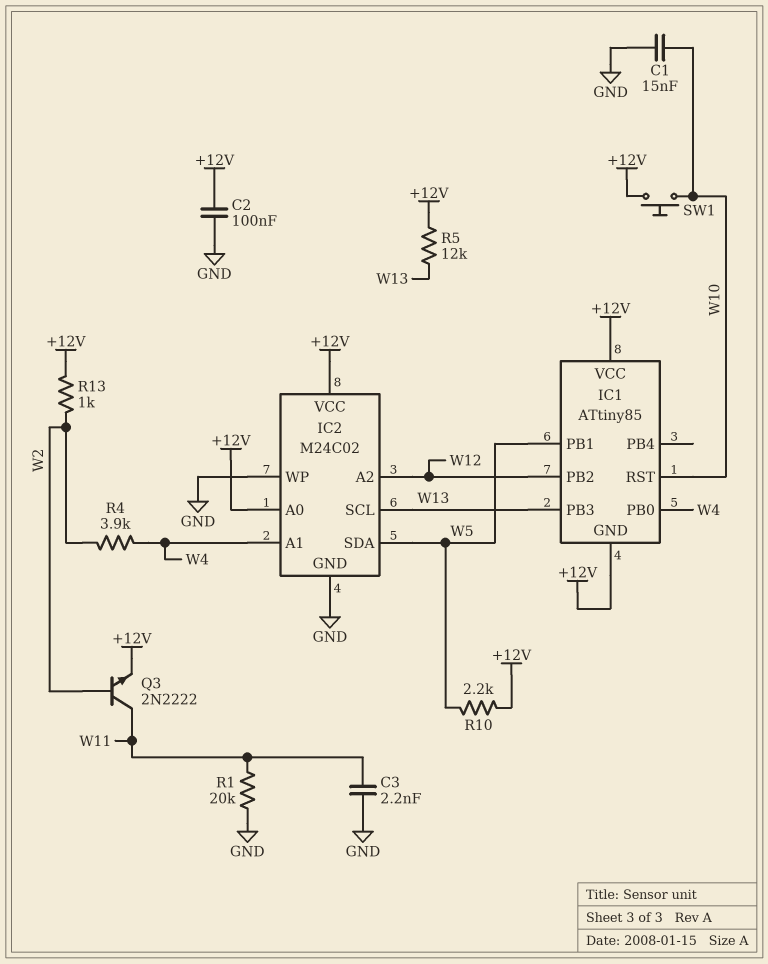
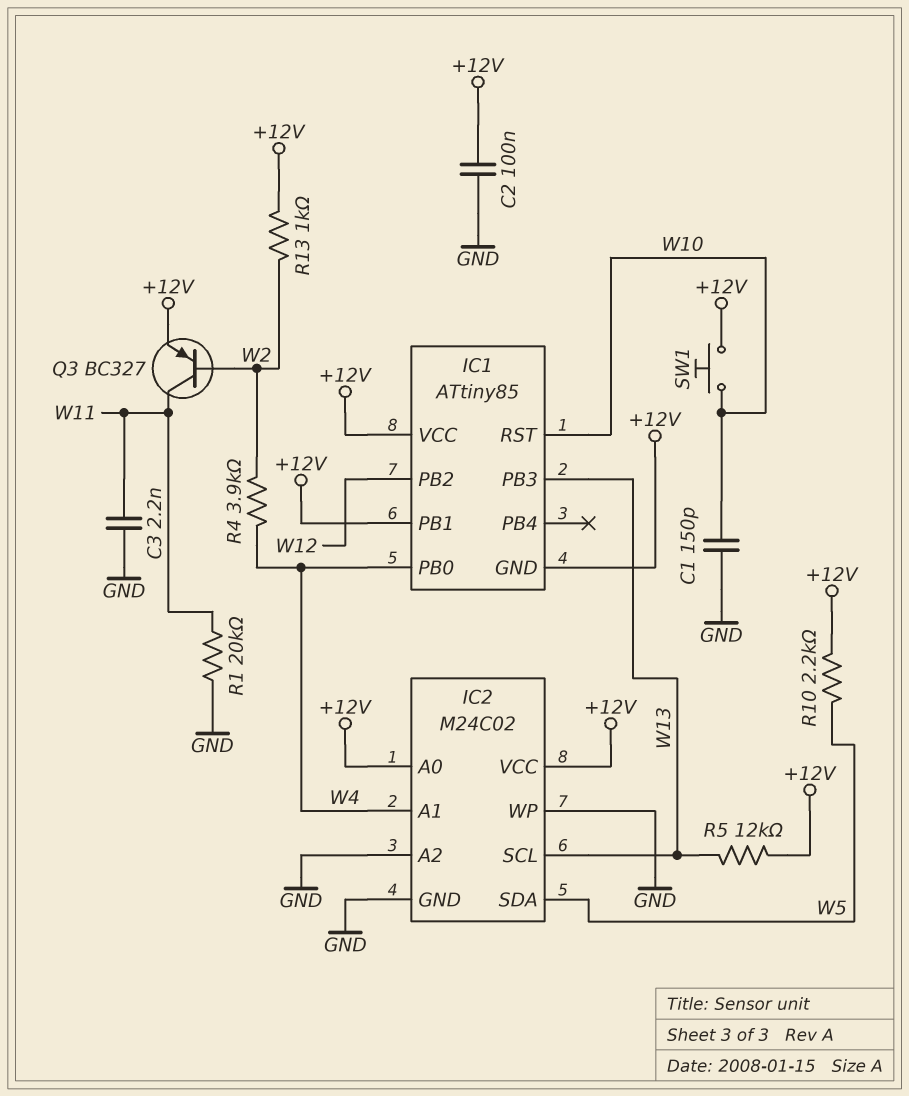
C1: 15nF (GND, W10) -> 150pF (GND, W10)
IC1 pin PB1: W5 -> +12V
IC2 pin A2: W12 -> GND
Q3: NPN 2N2222 (B W2, C W11, E +12V) -> PNP BC327 (B W2, C W11, E +12V)

